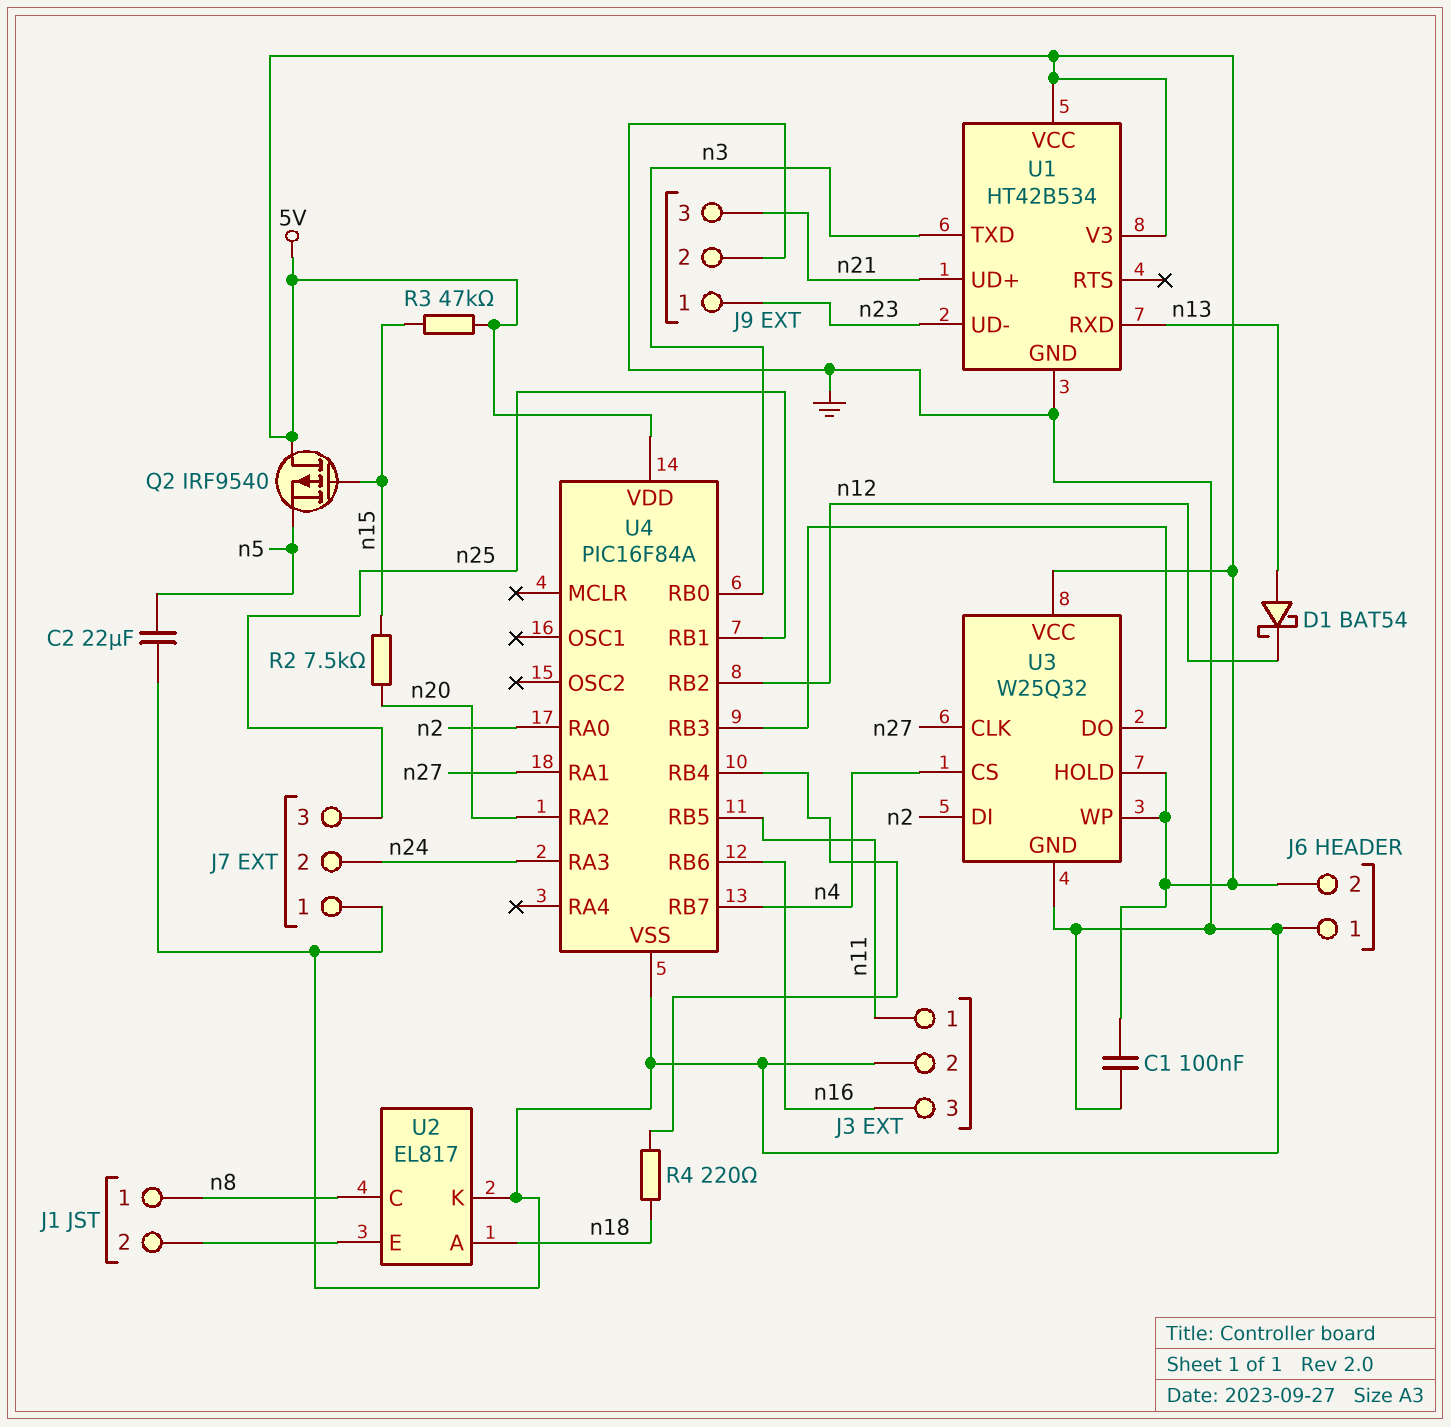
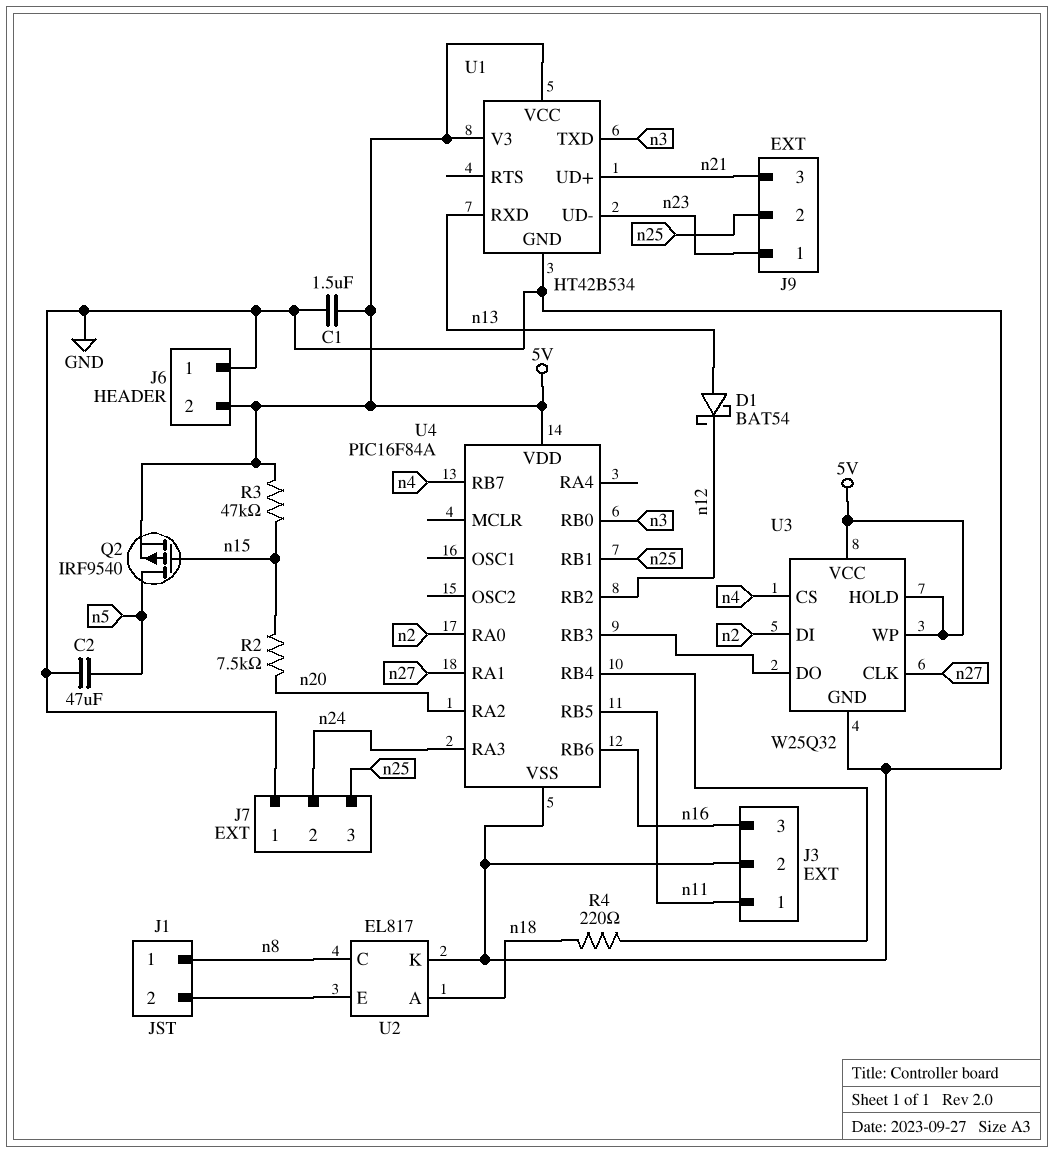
C1: 100nF (5V, GND) -> 1.5uF (5V, GND)
C2: 22uF (GND, n5) -> 47uF (GND, n5)
J9 pin 2: GND -> n25
Q2: PMOS IRF9540 (G n15, D 5V, S n5) -> PMOS IRF9540 (G n15, D n5, S 5V)

